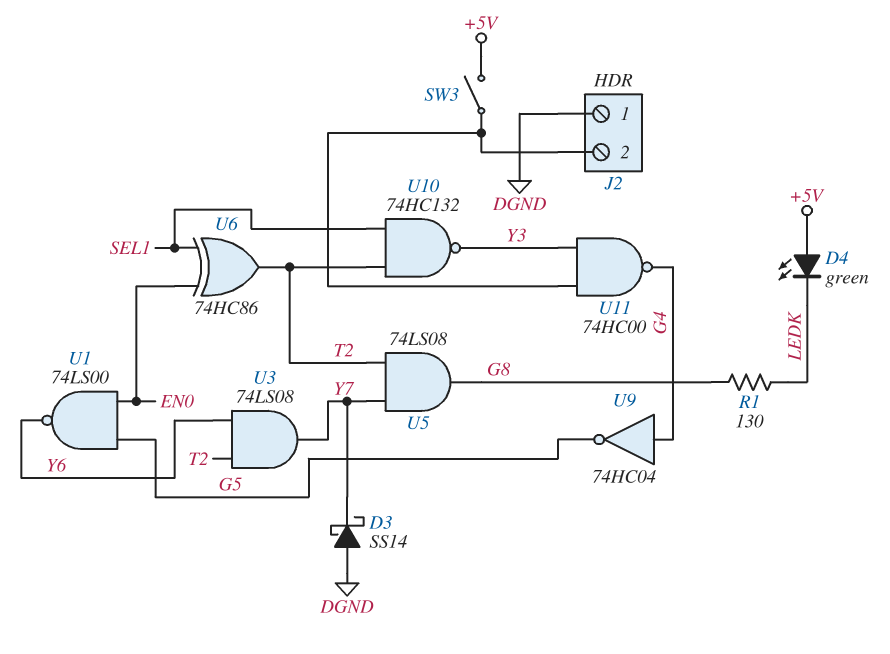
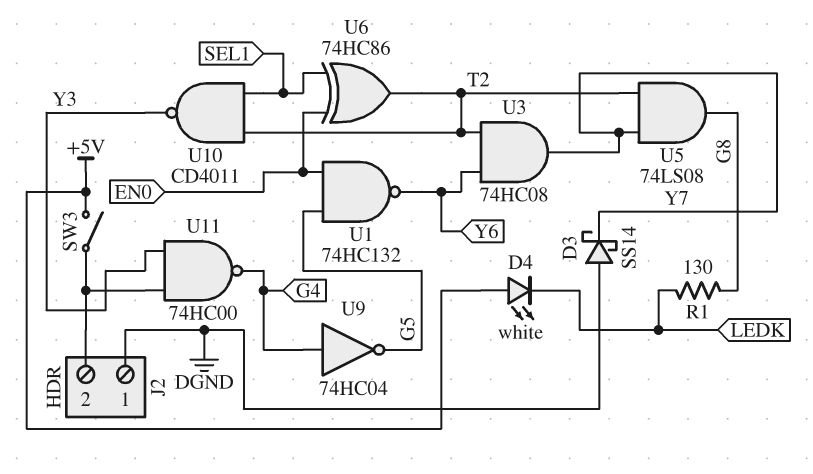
D4: LED green (A +5V, K LEDK) -> LED white (A +5V, K LEDK)
U1: NAND 74LS00 (in EN0, in G5, out Y6) -> NAND 74HC132 (in EN0, in G5, out Y6)
U3: AND 74LS08 (in T2, in Y6, out Y7) -> AND 74HC08 (in T2, in Y6, out Y7)
U10: NAND 74HC132 (in SEL1, in T2, out Y3) -> NAND CD4011 (in SEL1, in T2, out Y3)

